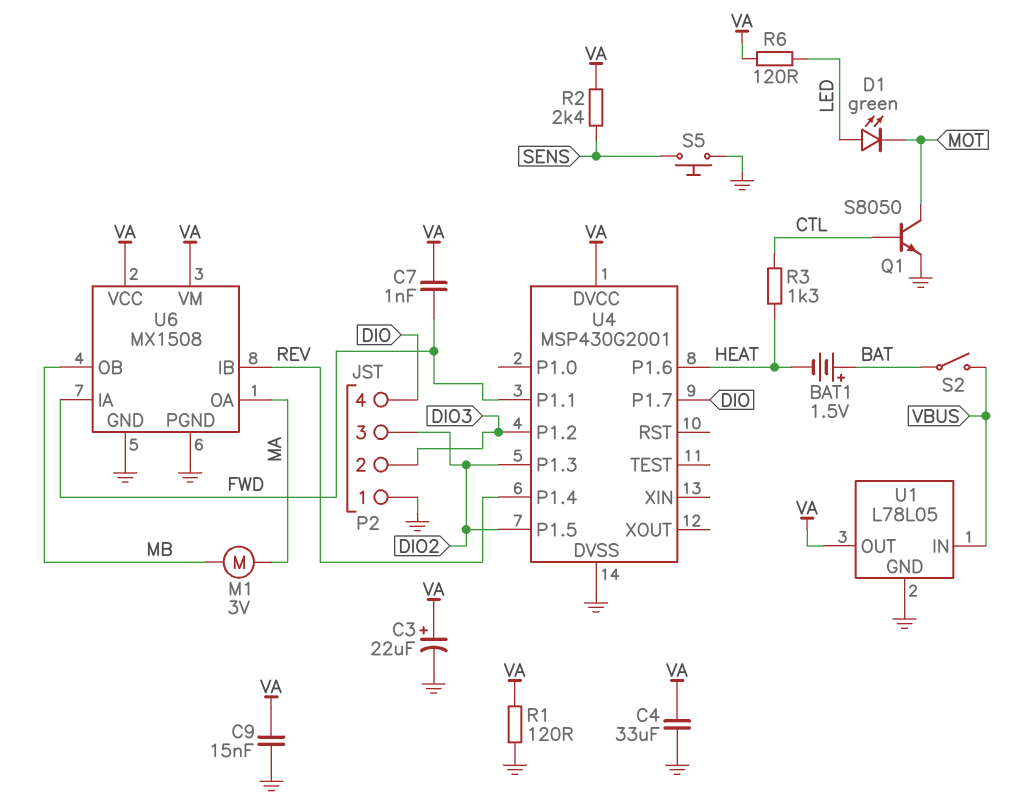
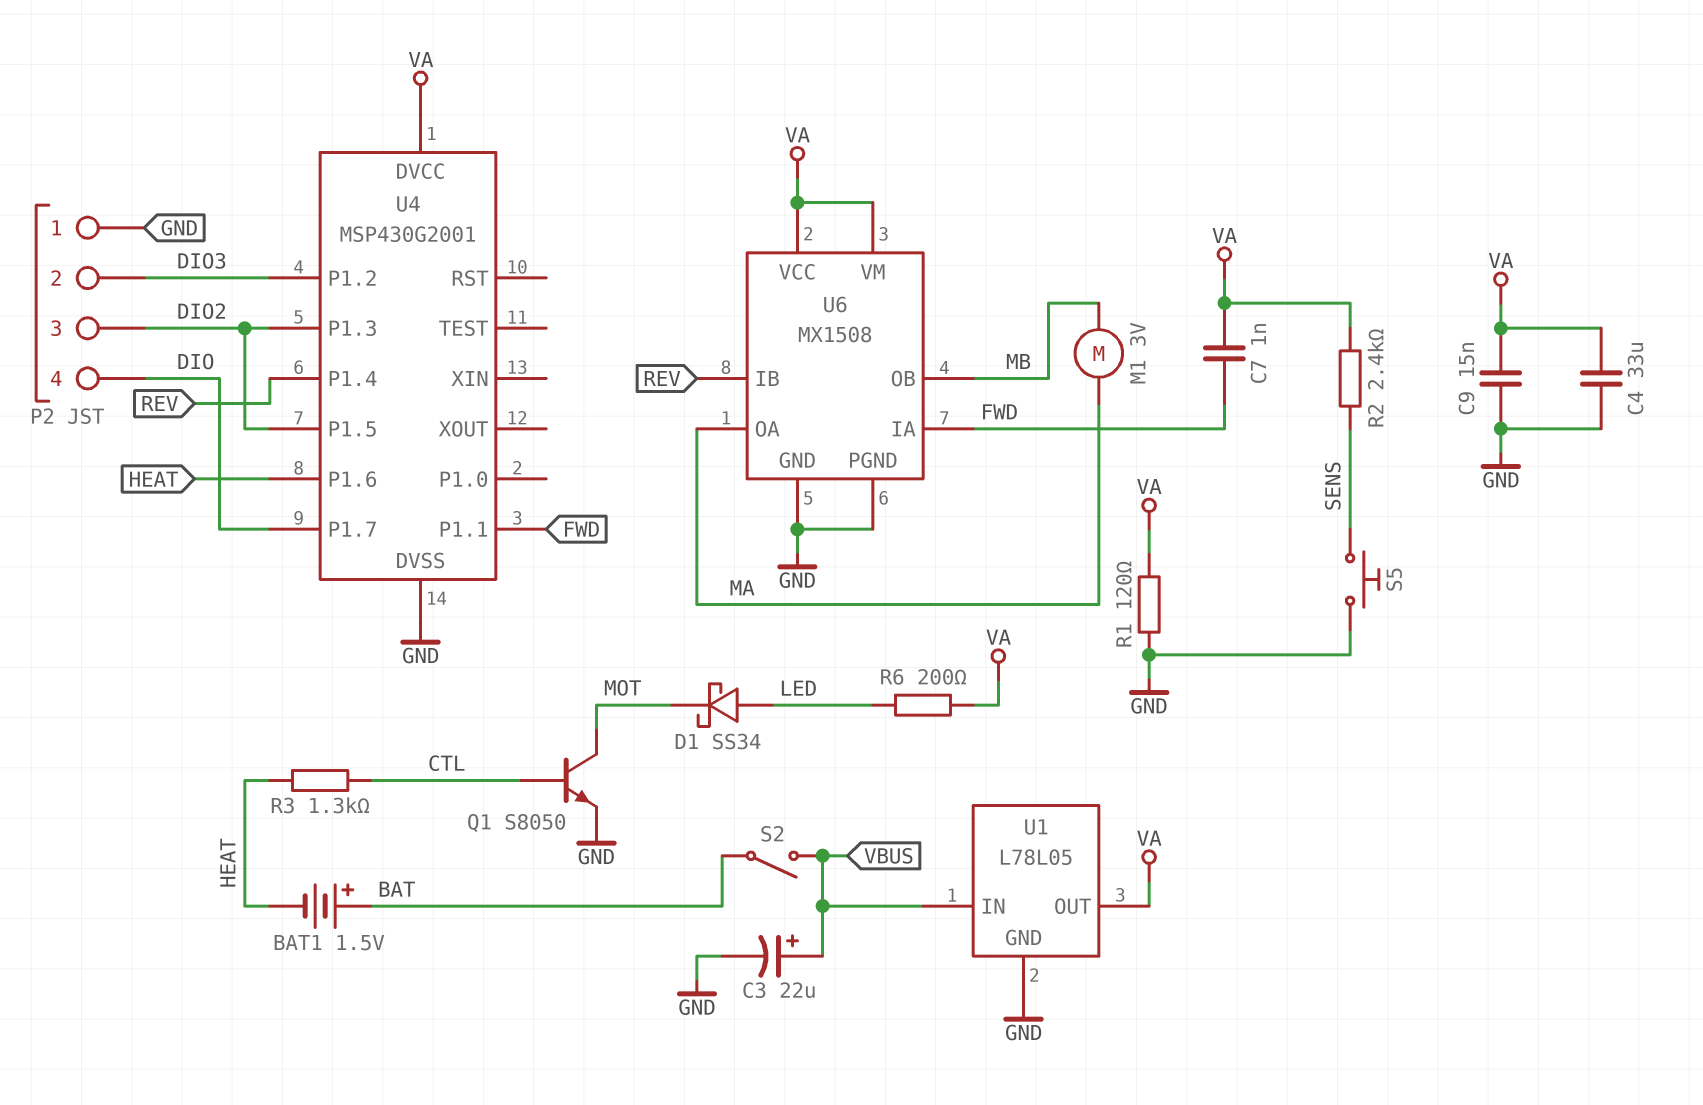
C3: 22uF (plus VA, minus GND) -> 22uF (plus VBUS, minus GND)
D1: LED green (A LED, K MOT) -> schottky SS34 (A LED, K MOT)
R6: 120 (LED, VA) -> 200 (LED, VA)

